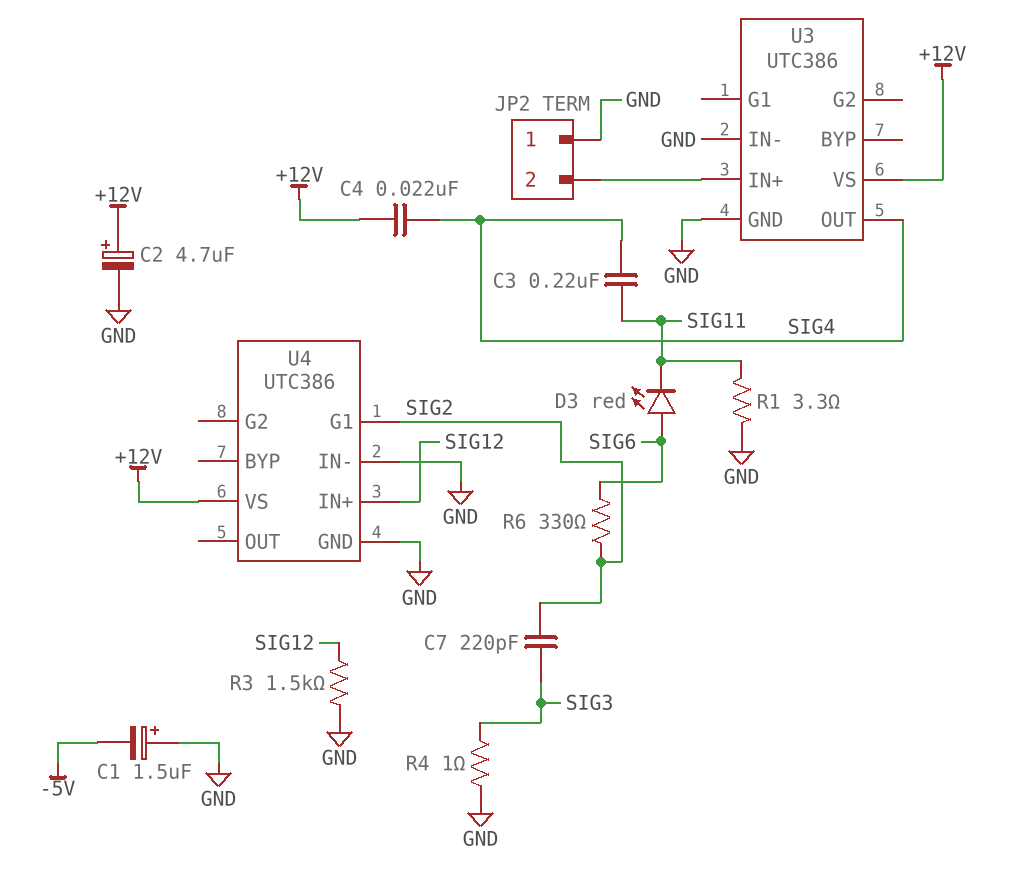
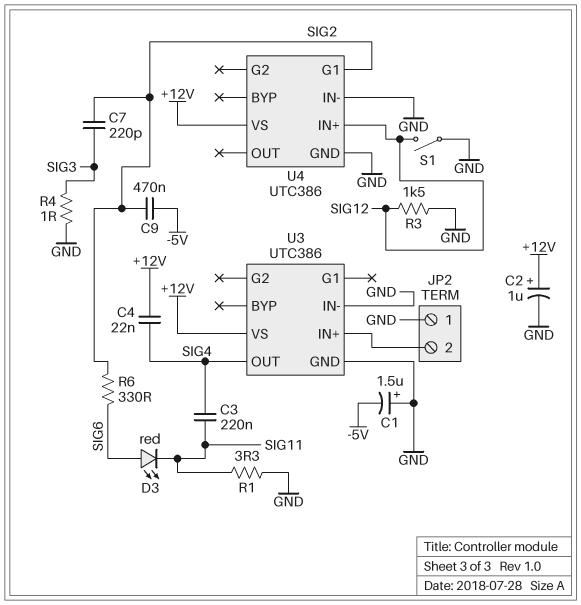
C2: 4.7uF (plus +12V, minus GND) -> 1uF (plus +12V, minus GND)
C9: none -> 470nF (-5V, SIG2)
S1: none -> switch (GND, SIG12)

